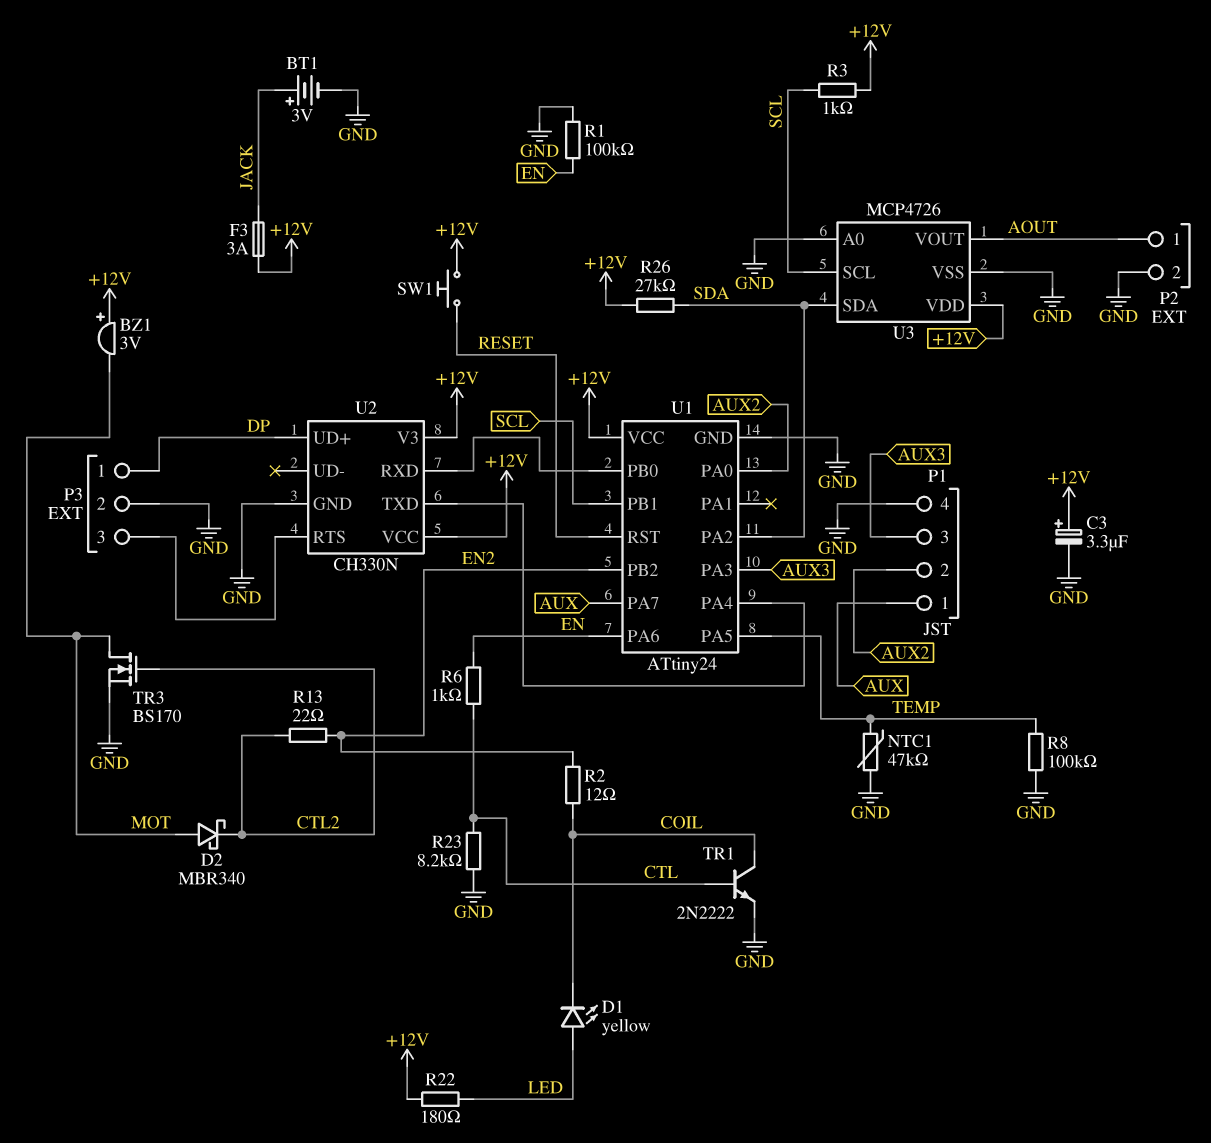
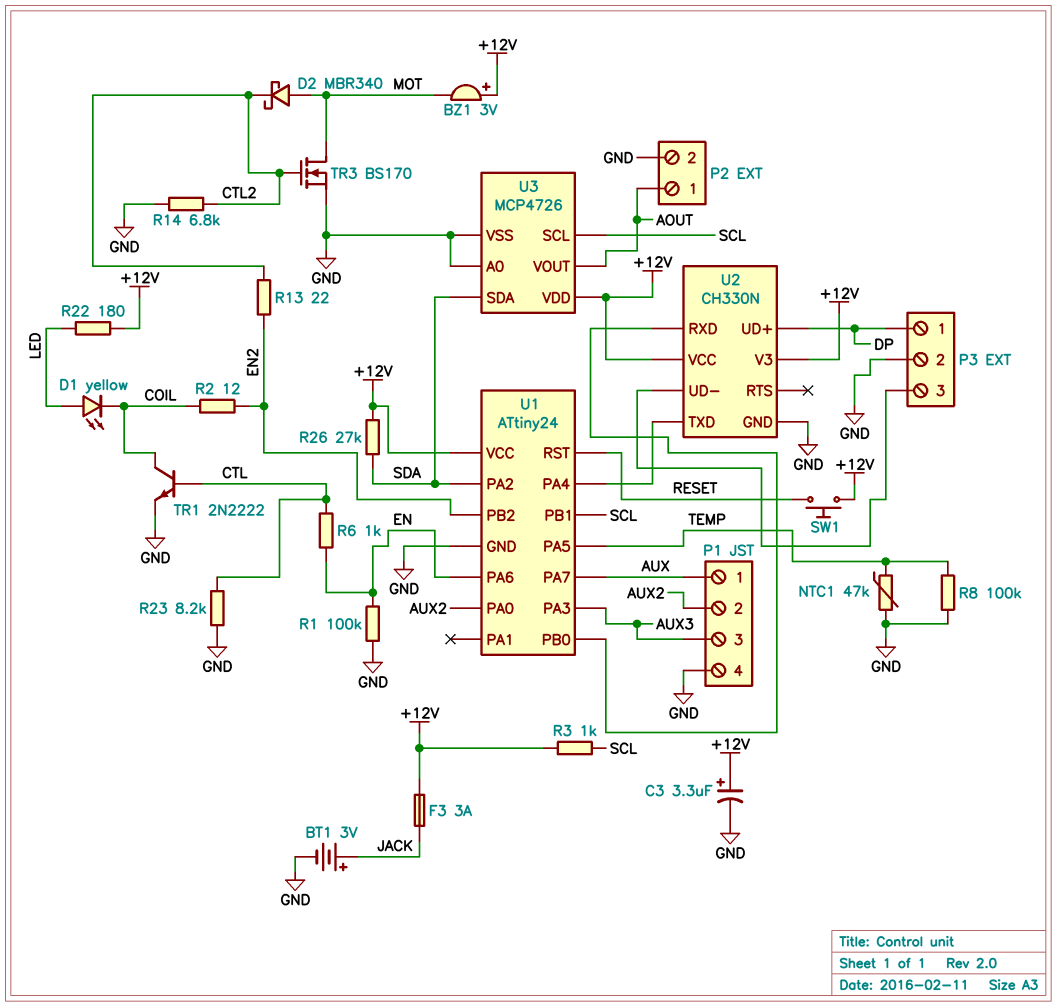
R14: none -> 6.8k (CTL2, GND)
U2 pin RTS: P3/3 -> none
U2 pin UD-: none -> P3/3

